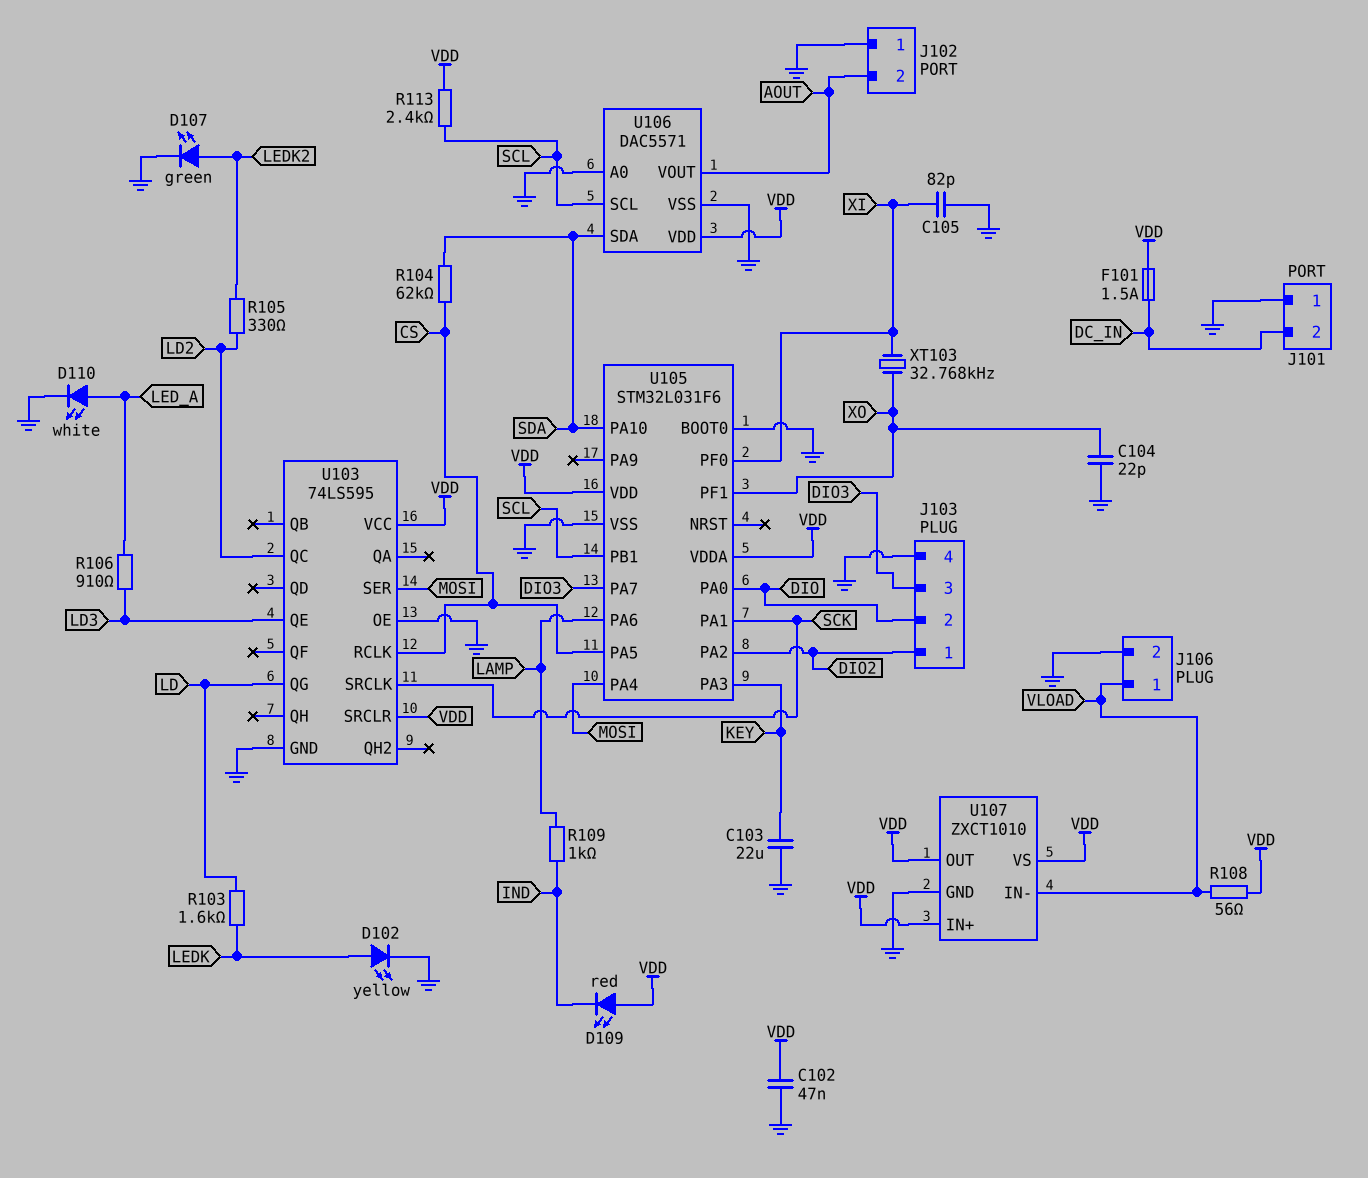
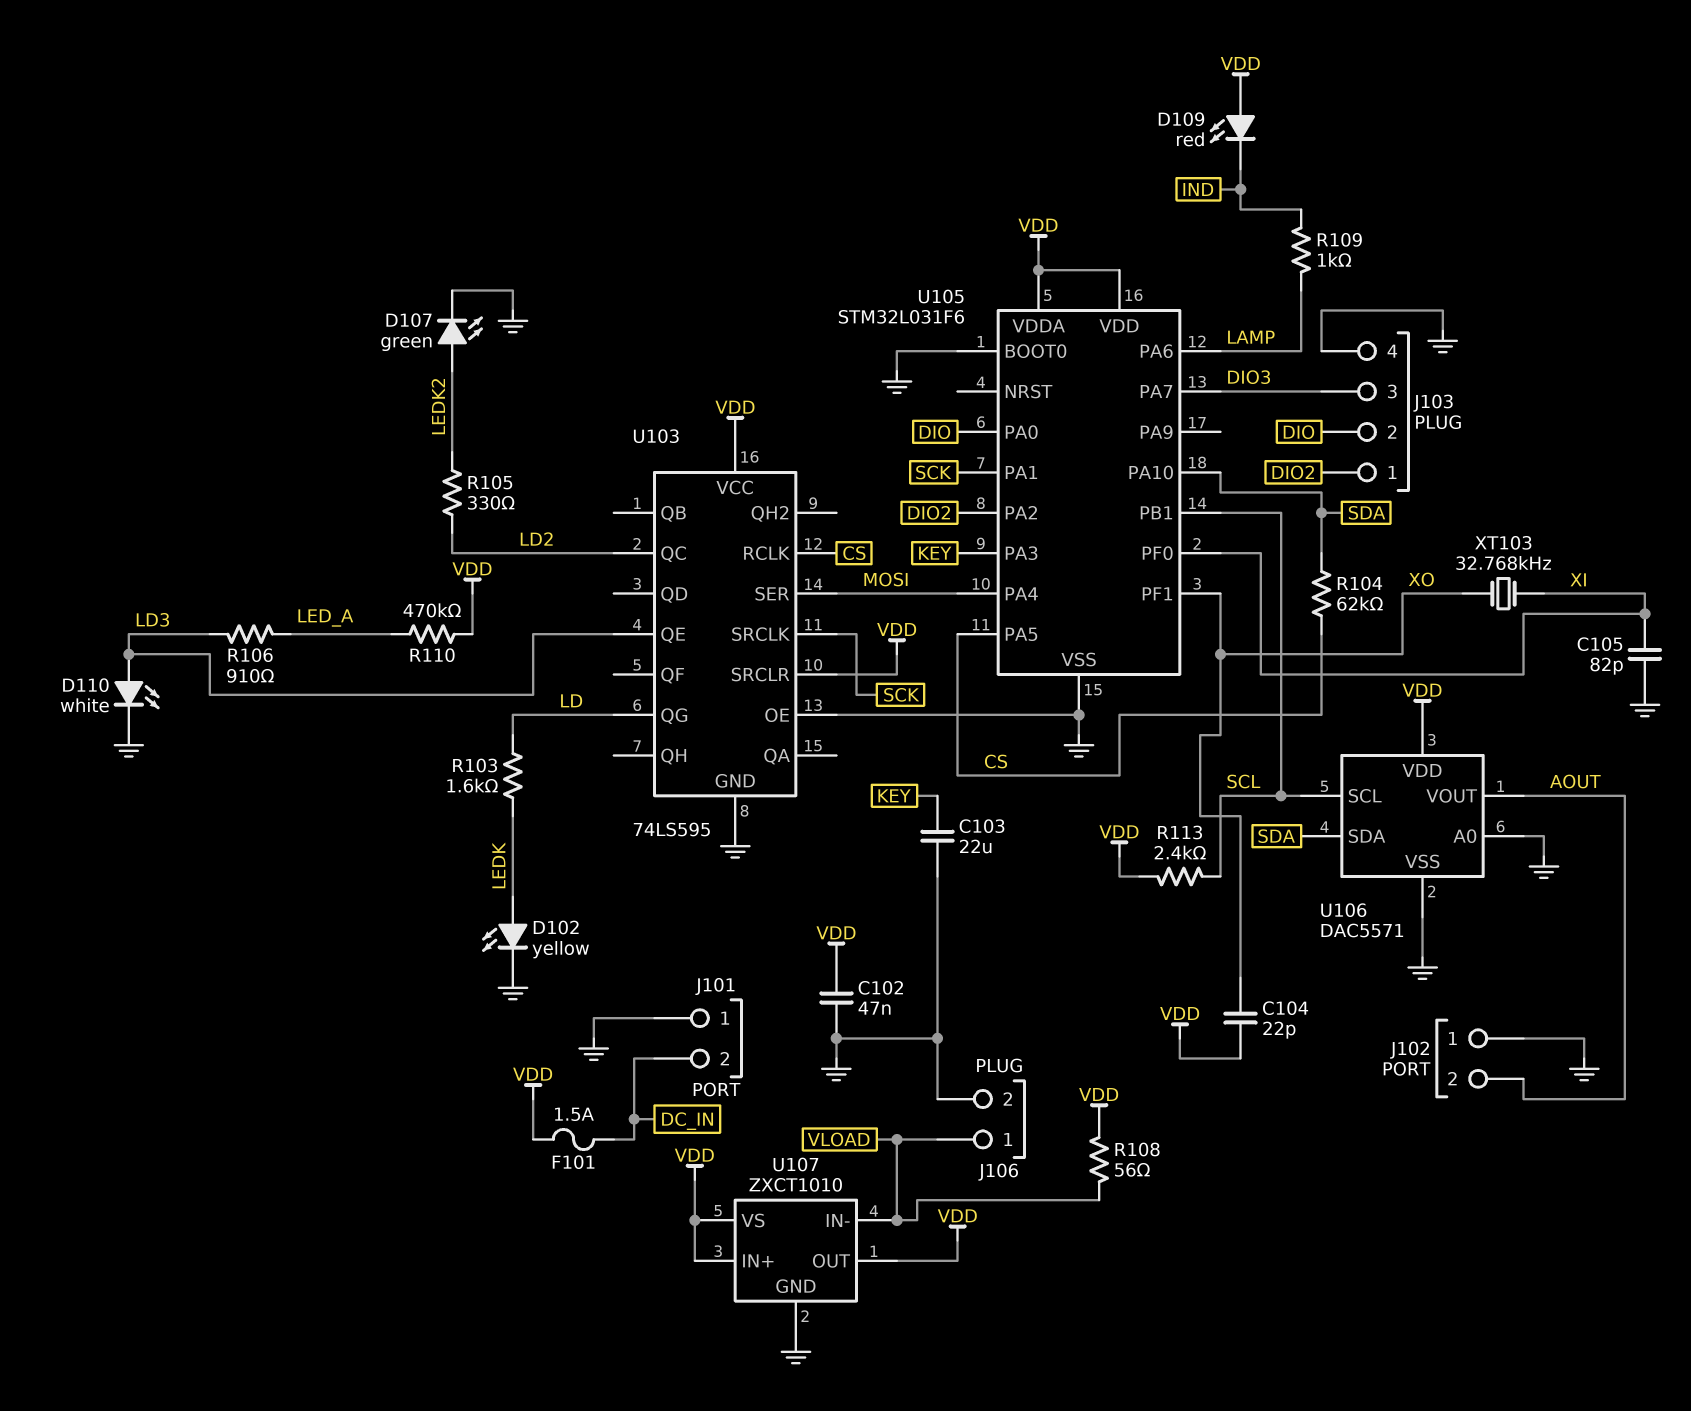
C104: 22pF (GND, XO) -> 22pF (VDD, XO)
D110: LED white (A LED_A, K GND) -> LED white (A LD3, K GND)
R110: none -> 470k (LED_A, VDD)

